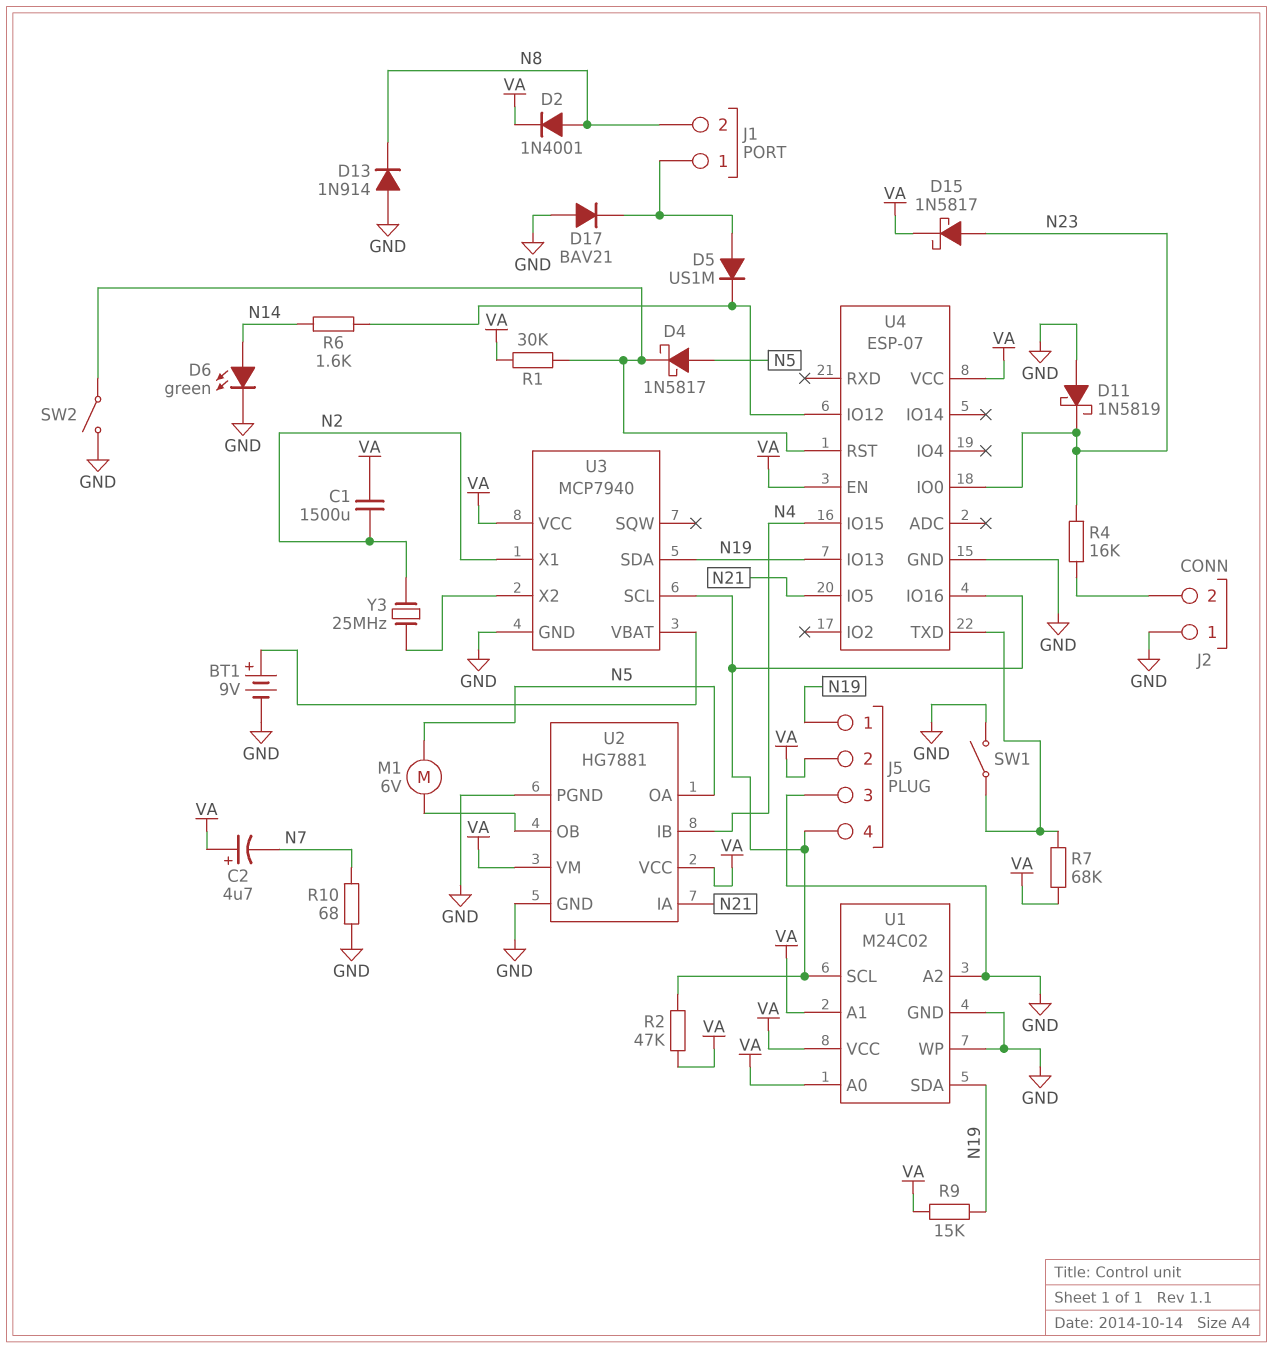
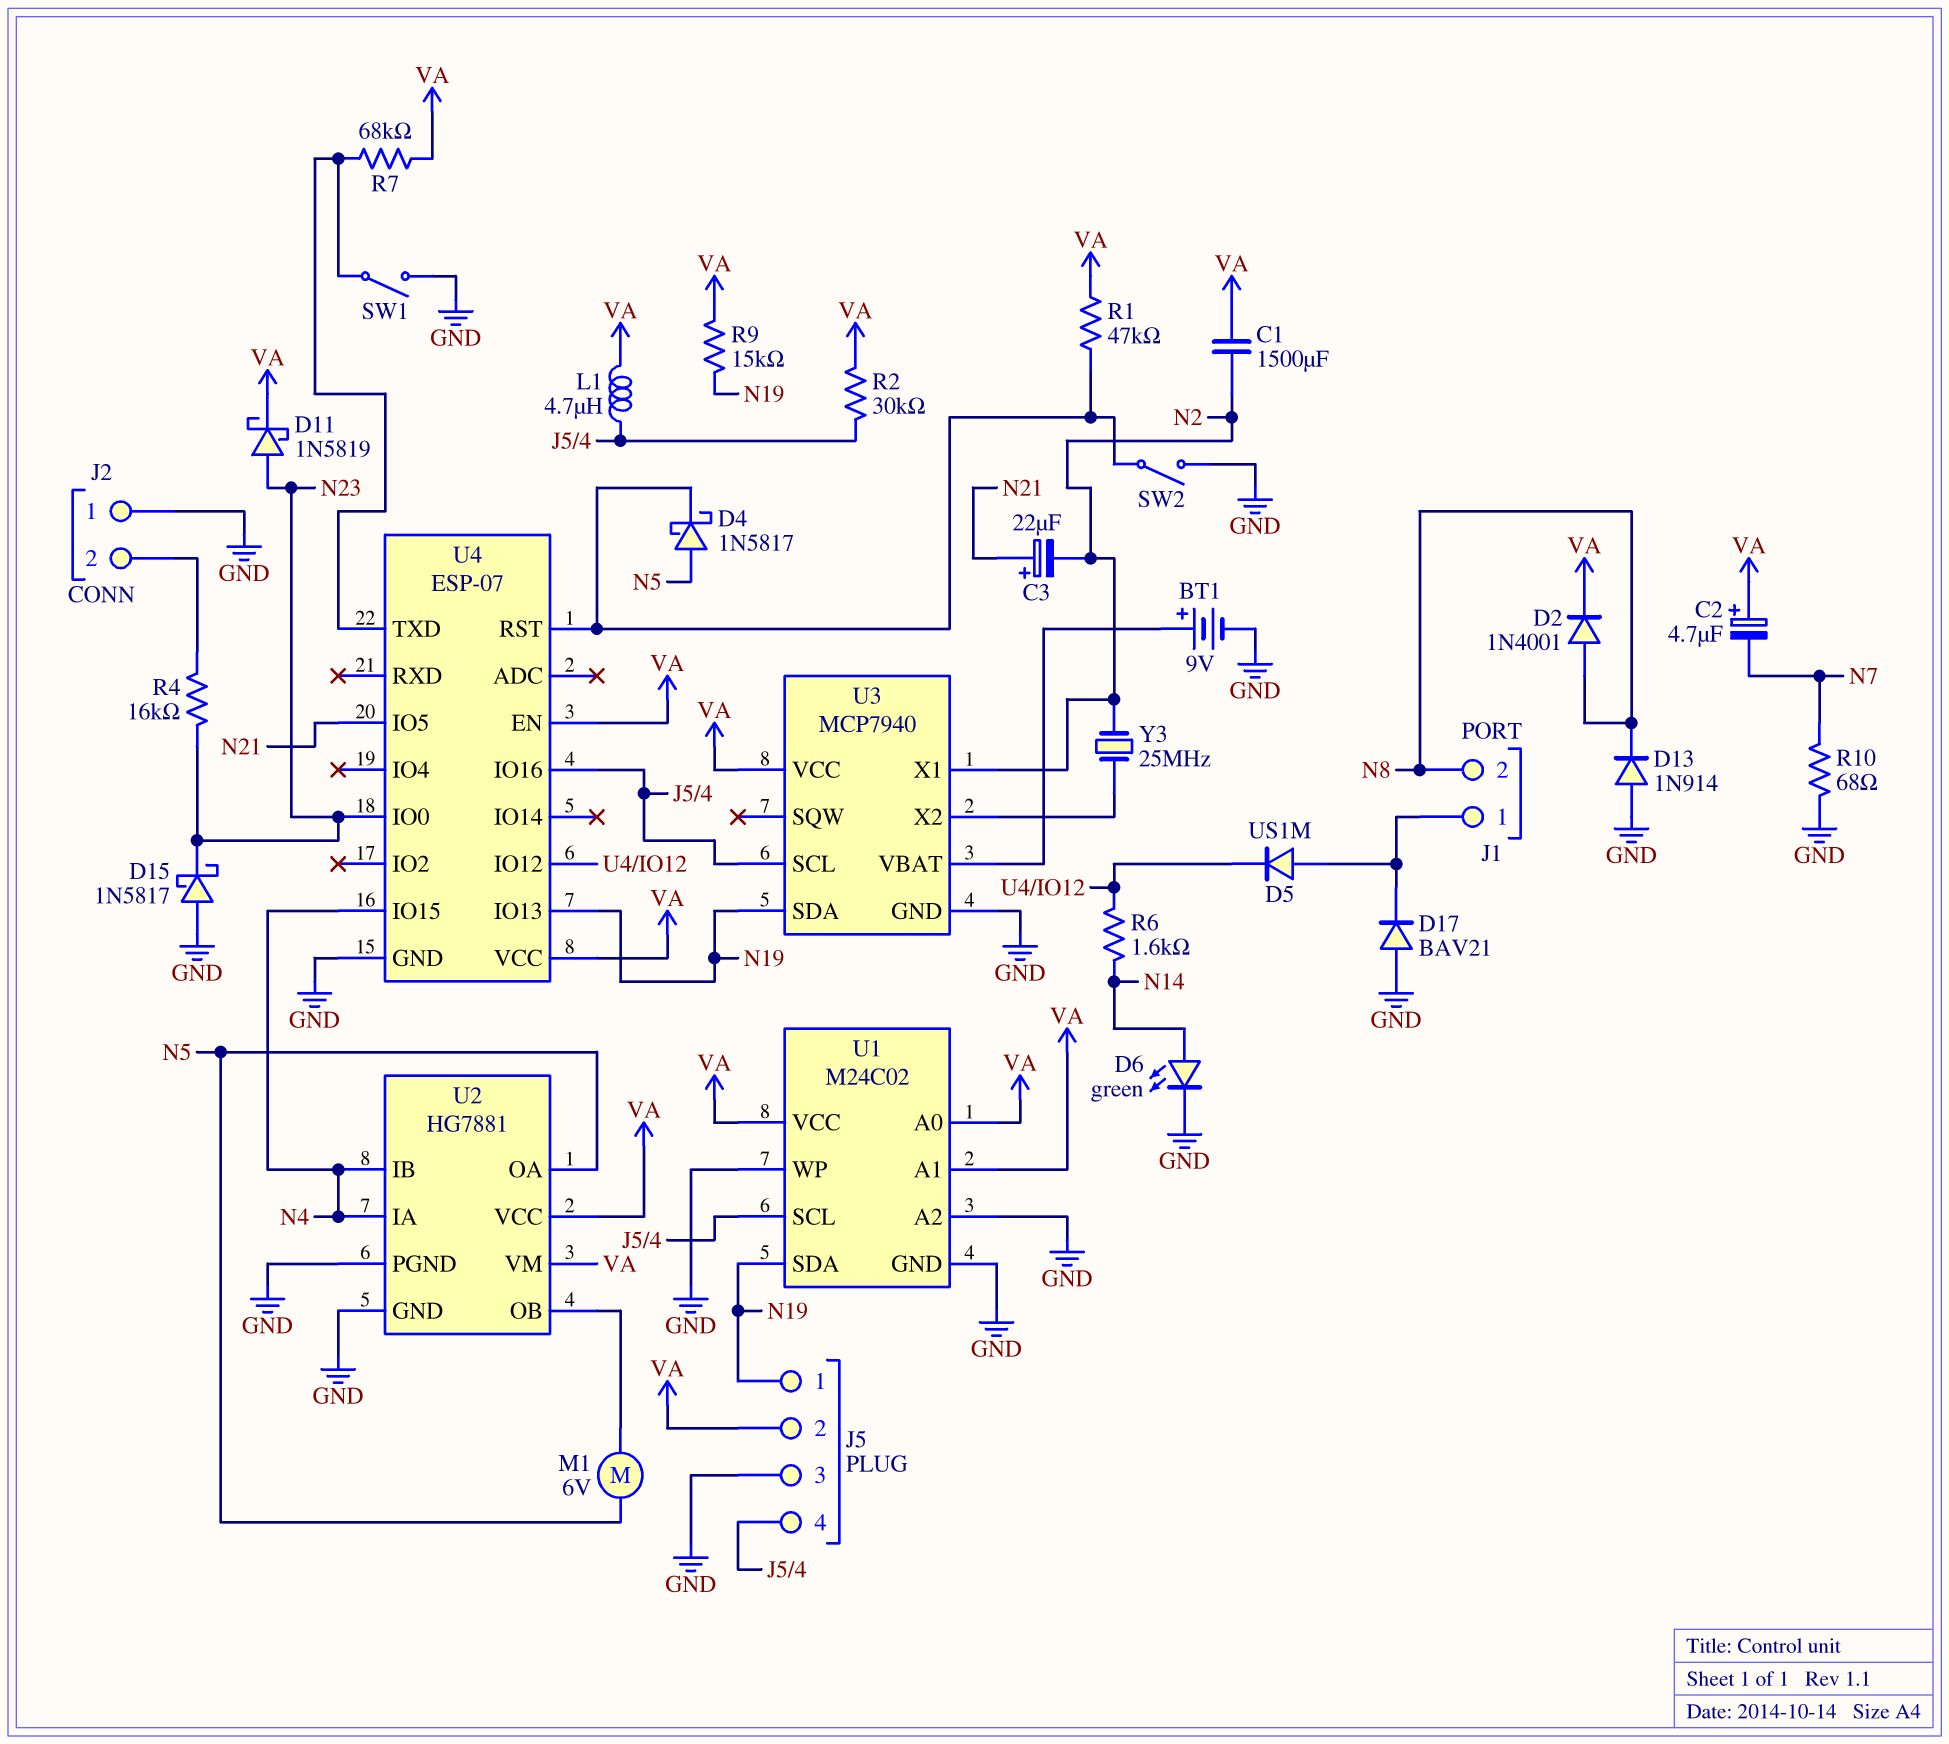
C3: none -> 22uF (plus N21, minus N2)
D11: schottky 1N5819 (A GND, K N23) -> schottky 1N5819 (A N23, K VA)
D15: schottky 1N5817 (A N23, K VA) -> schottky 1N5817 (A GND, K N23)
L1: none -> 4.7uH (J5/4, VA)
R1: 30k (U4/RST, VA) -> 47k (U4/RST, VA)
R2: 47k (J5/4, VA) -> 30k (J5/4, VA)
U2 pin IA: N21 -> N4

